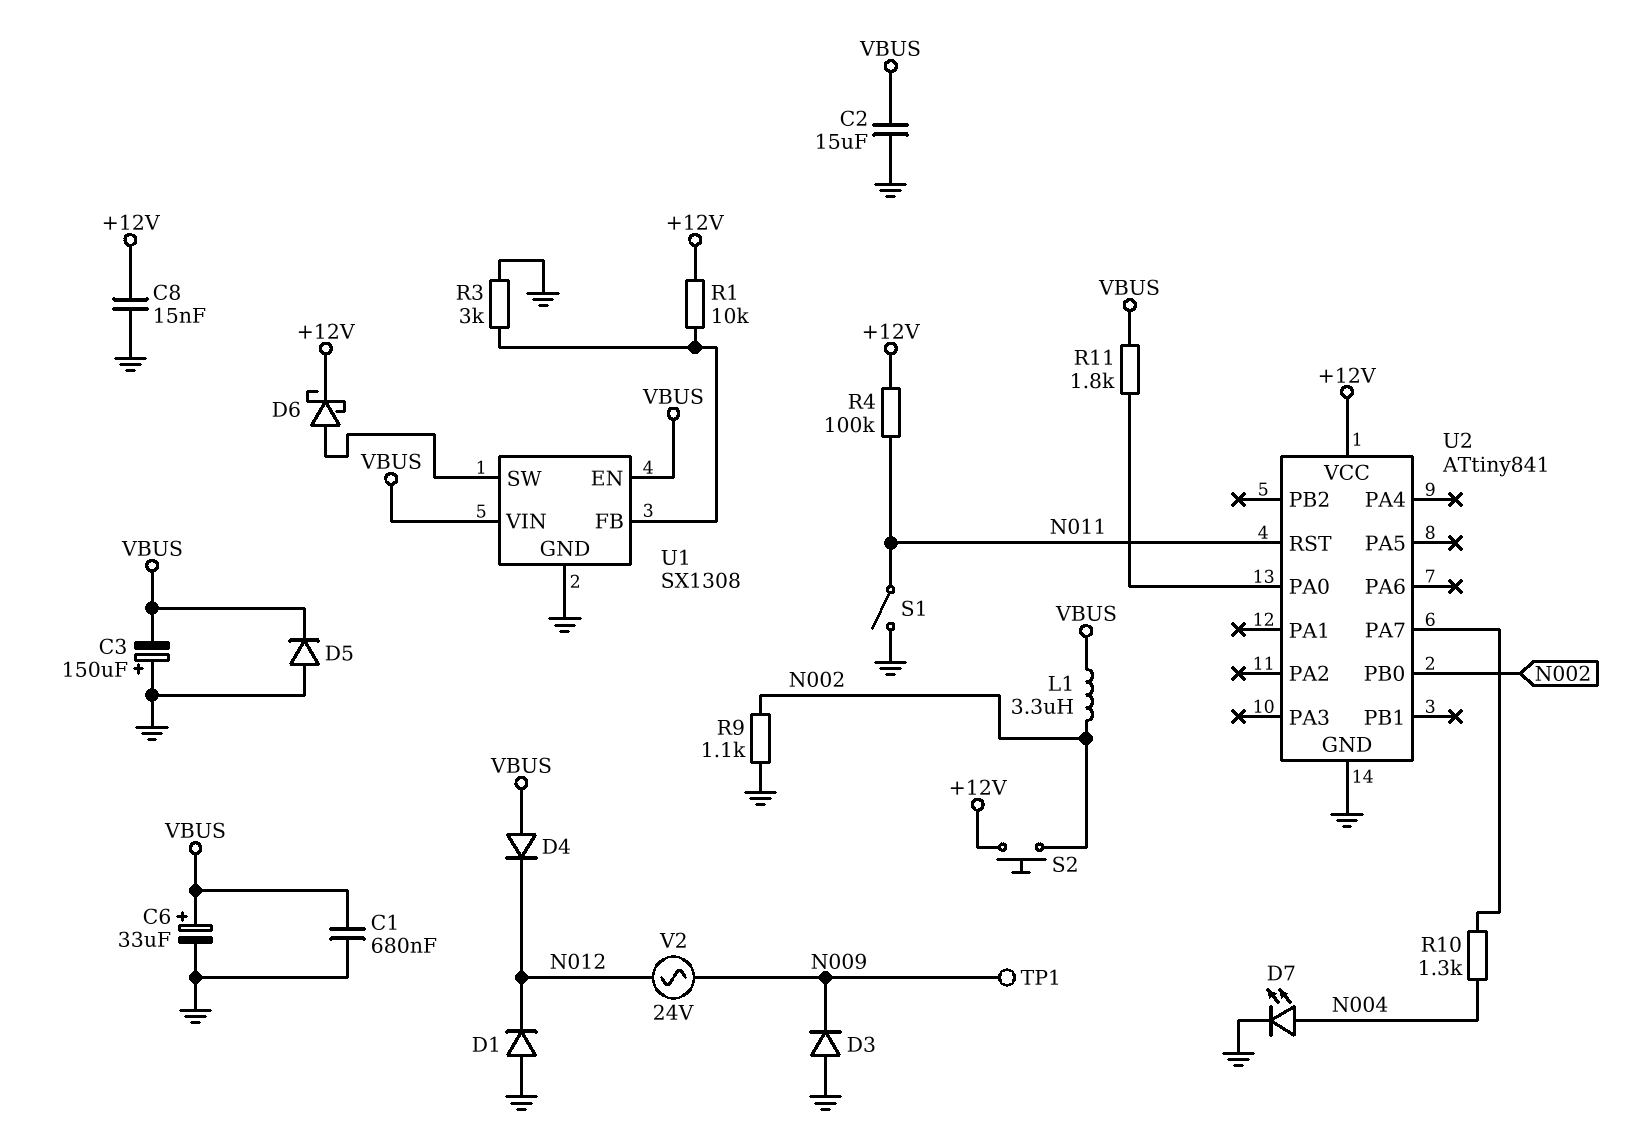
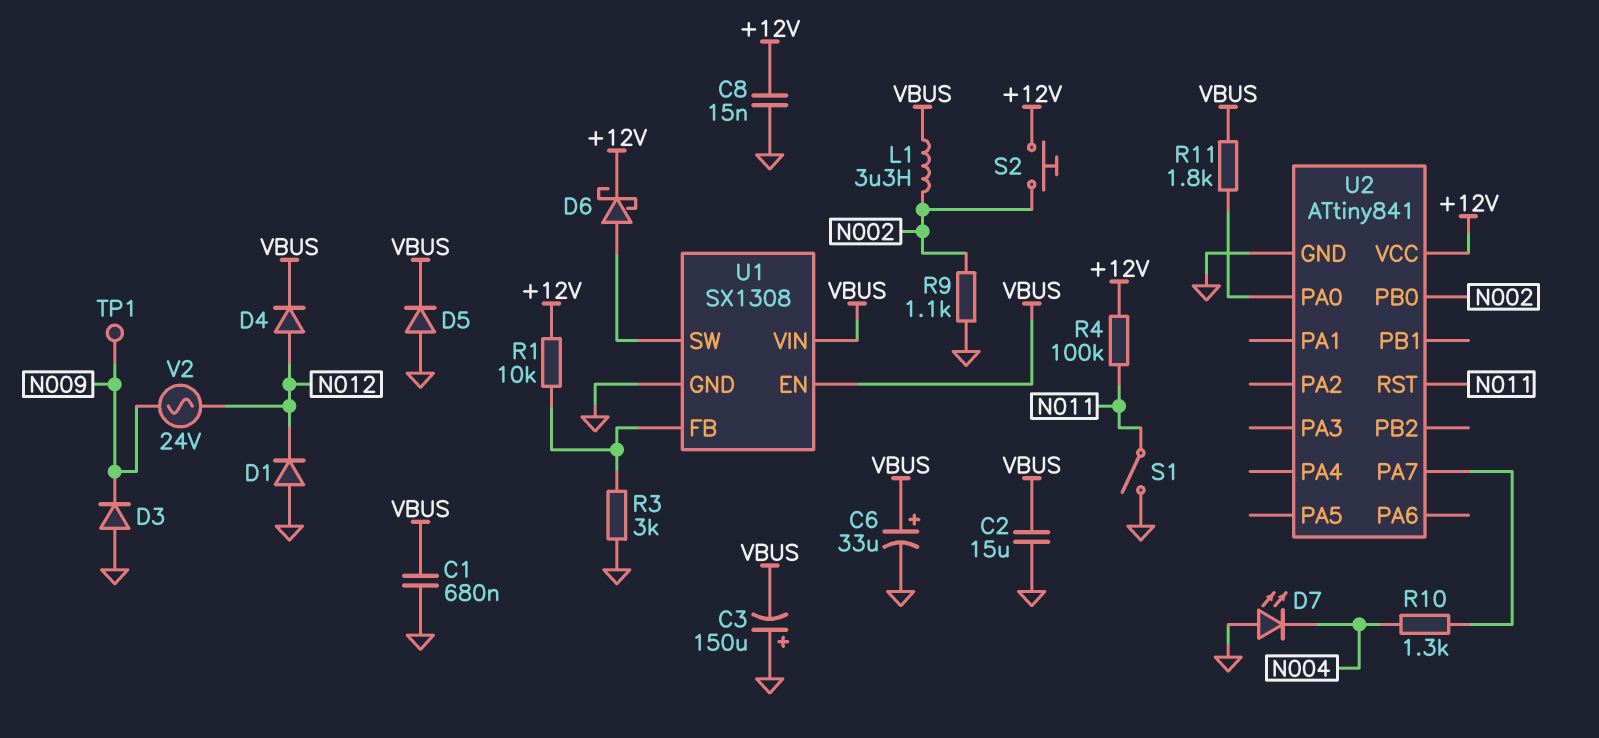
D4: diode (A VBUS, K N012) -> diode (A N012, K VBUS)
D7: LED (A N004, K GND) -> LED (A GND, K N004)

